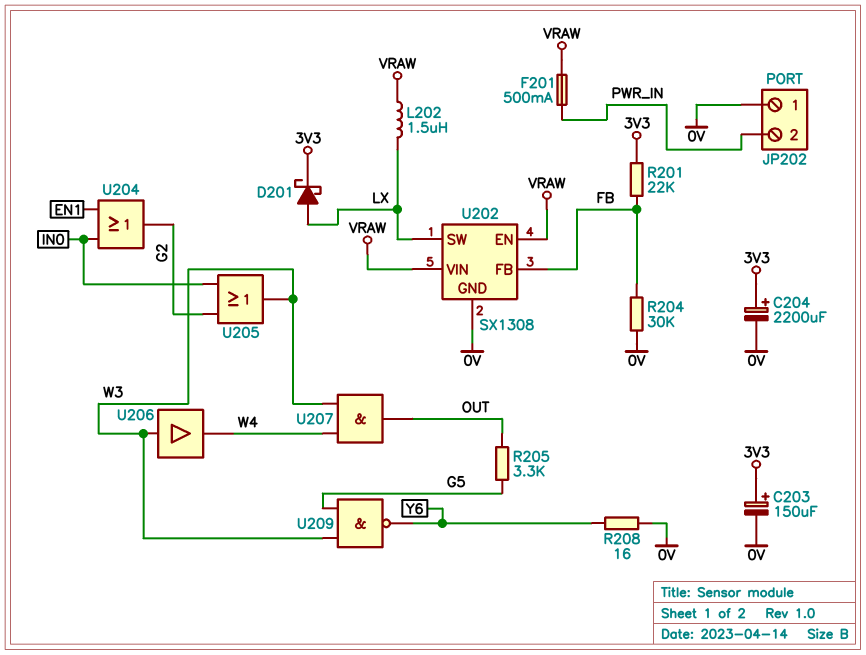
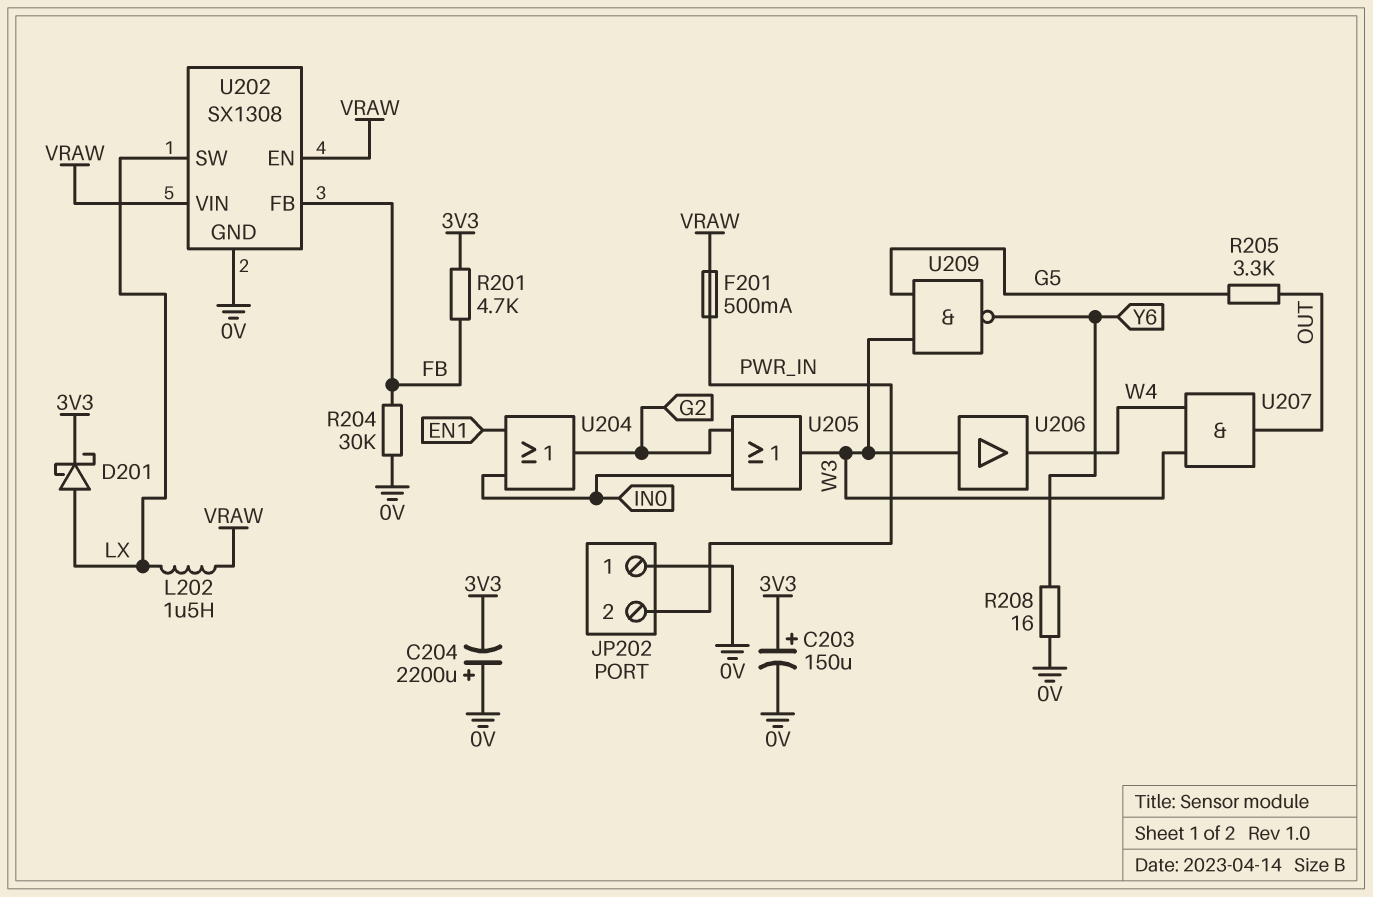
C204: 2200uF (plus 3V3, minus 0V) -> 2200uF (plus 0V, minus 3V3)
R201: 22k (3V3, FB) -> 4.7k (3V3, FB)

